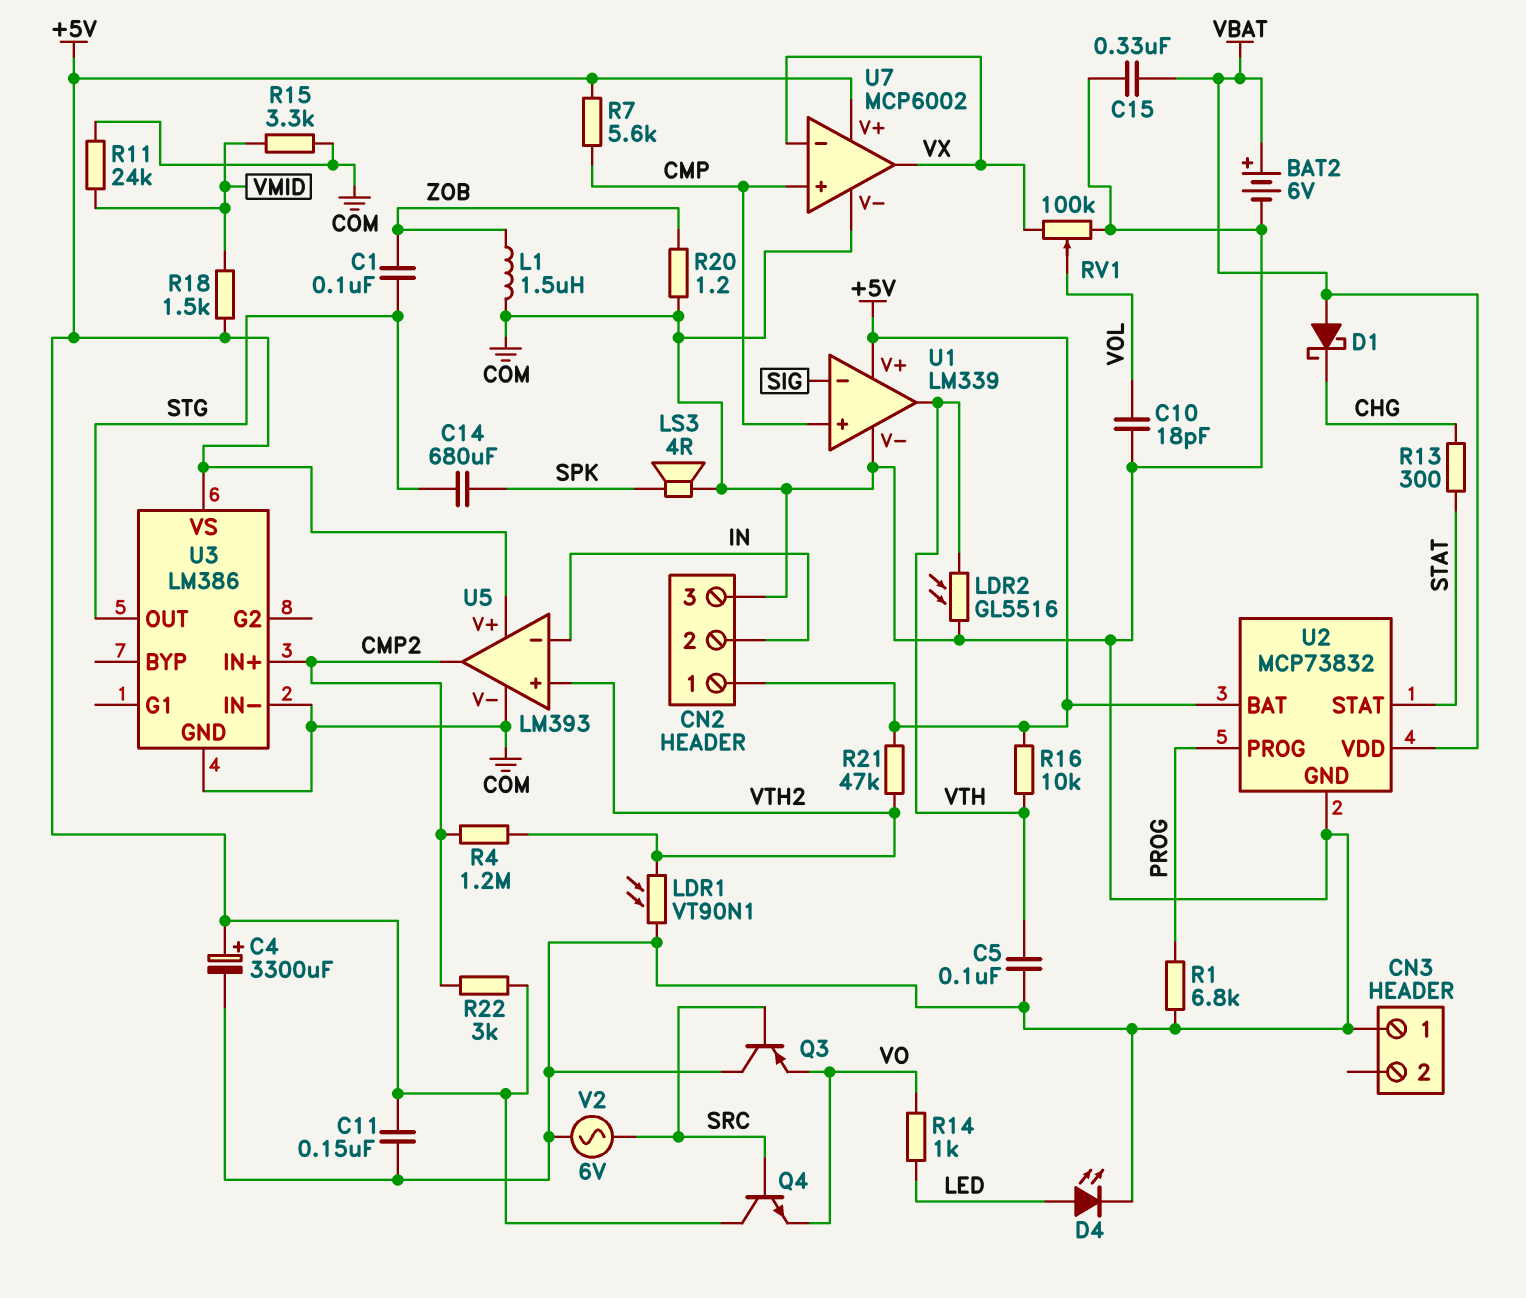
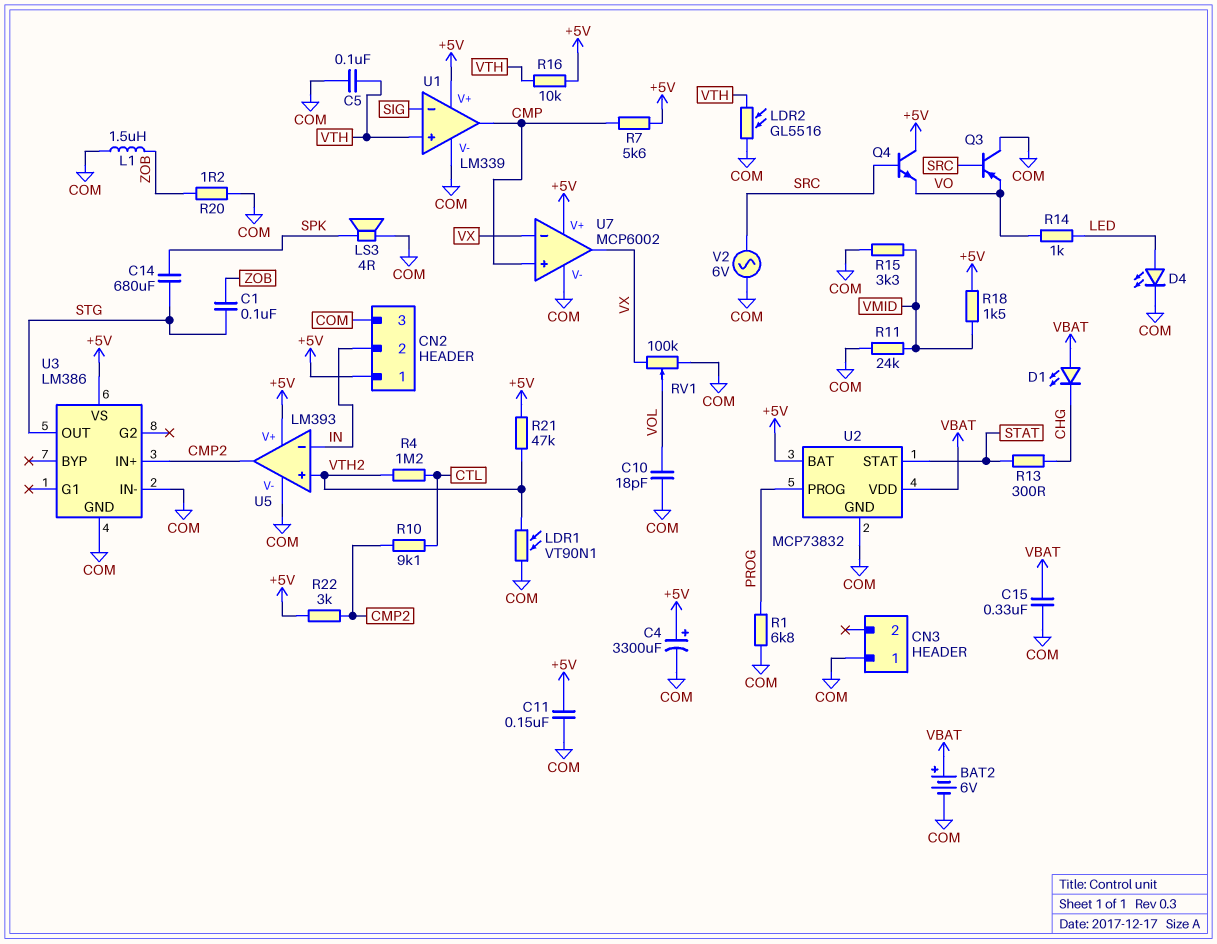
D1: schottky (A VBAT, K CHG) -> LED (A VBAT, K CHG)
R4: 1.2M (CMP2, VTH2) -> 1.2M (CTL, VTH2)
R10: none -> 9.1k (CMP2, CTL)
U1 pin in+: CMP -> VTH
U1 pin out: VTH -> CMP

